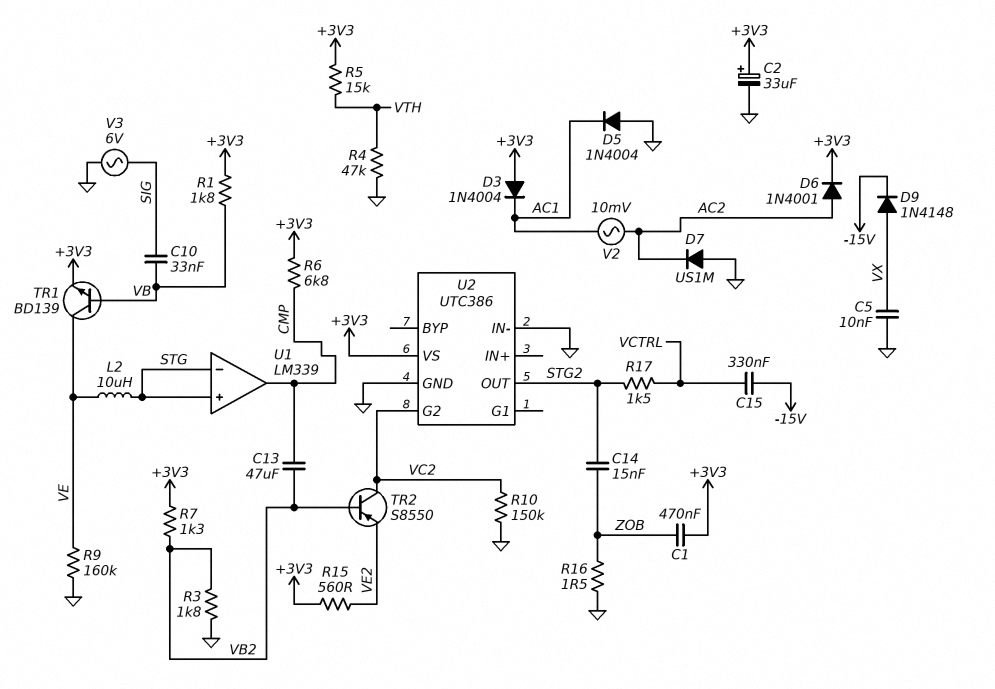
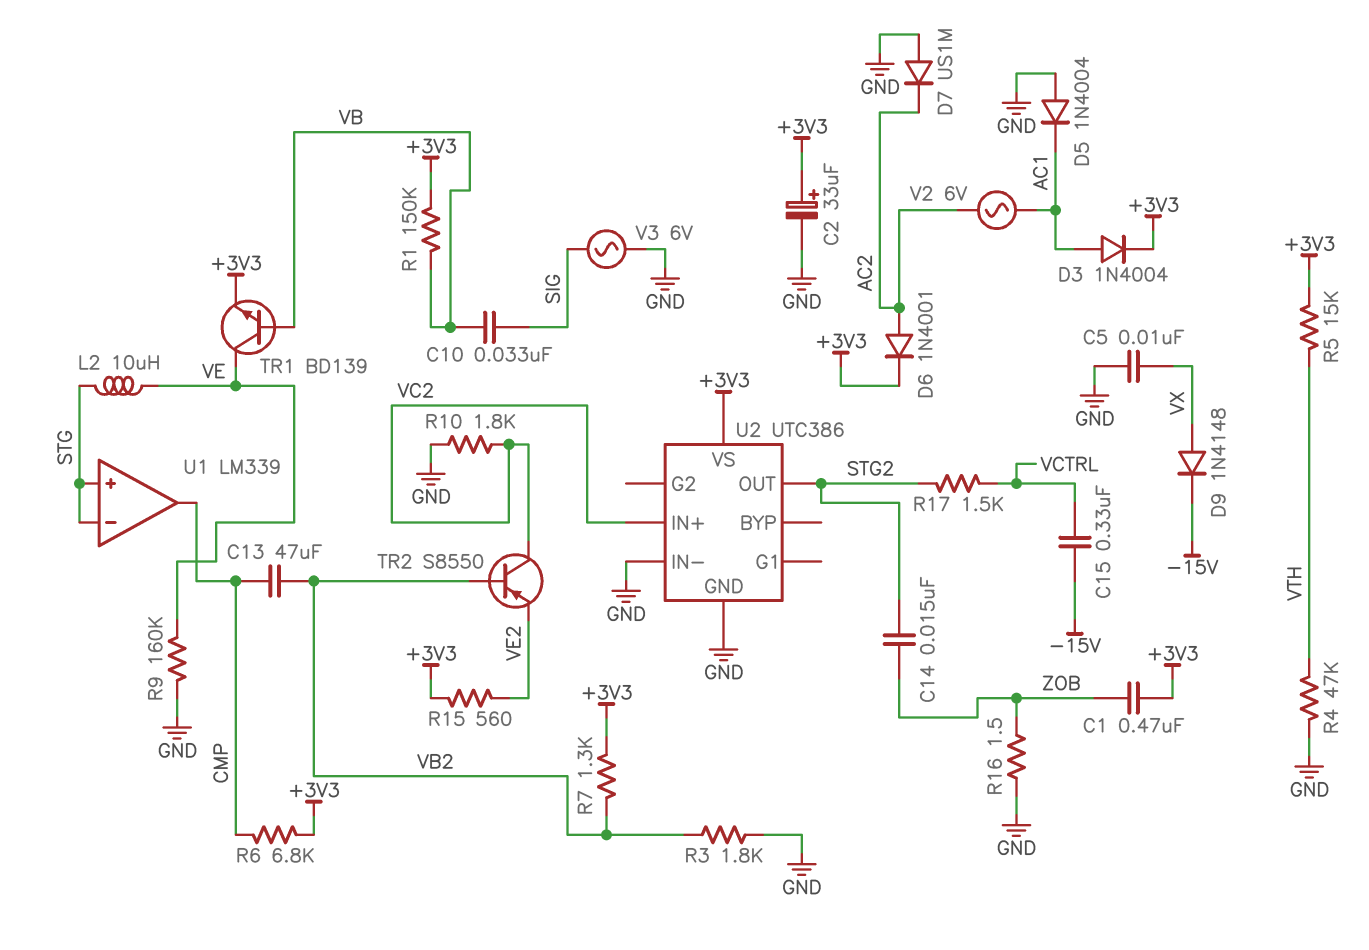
D3: diode 1N4004 (A +3V3, K AC1) -> diode 1N4004 (A AC1, K +3V3)
R1: 1.8k (+3V3, VB) -> 150k (+3V3, VB)
R10: 150k (GND, VC2) -> 1.8k (GND, VC2)
U2 pin G2: VC2 -> none
U2 pin IN+: none -> VC2
V2: AC 10mV (AC1, AC2) -> AC 6V (AC1, AC2)

